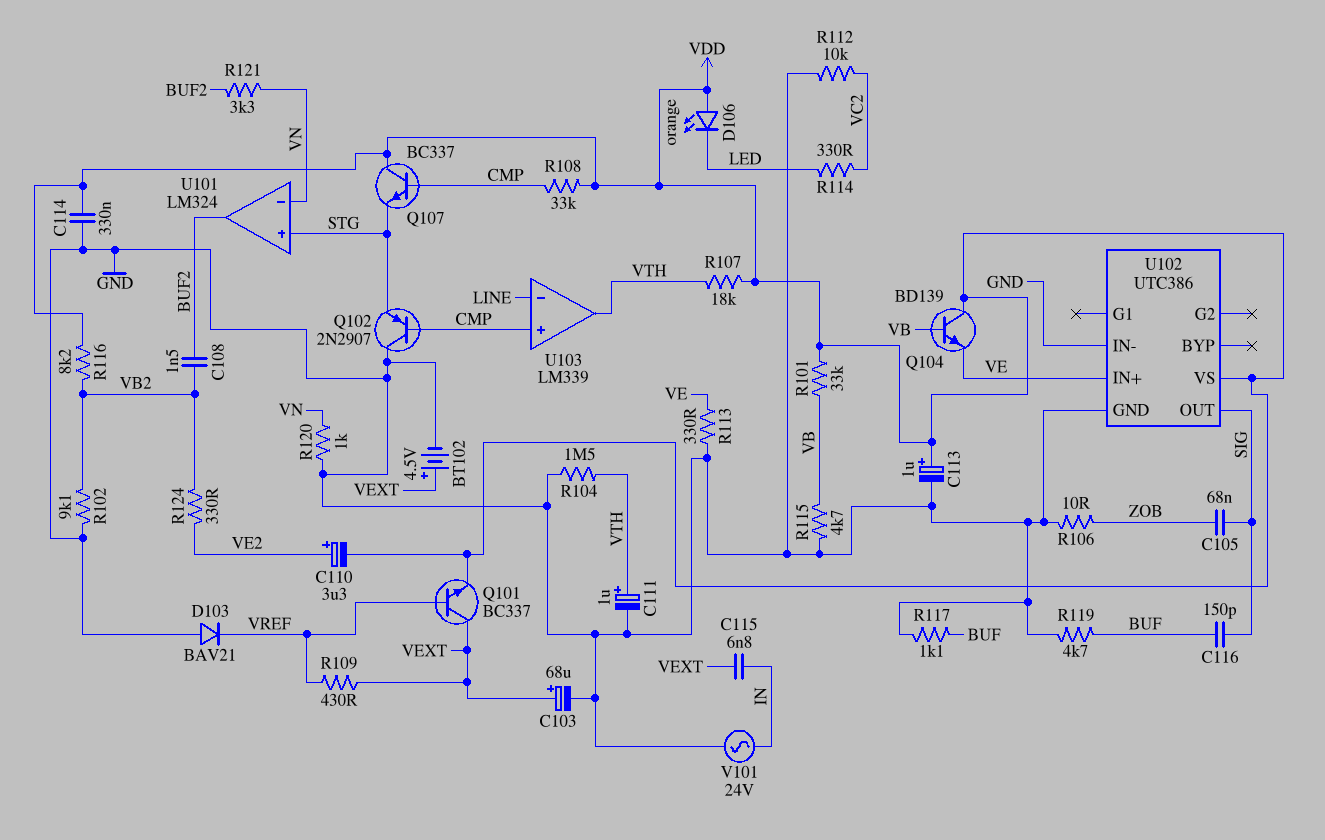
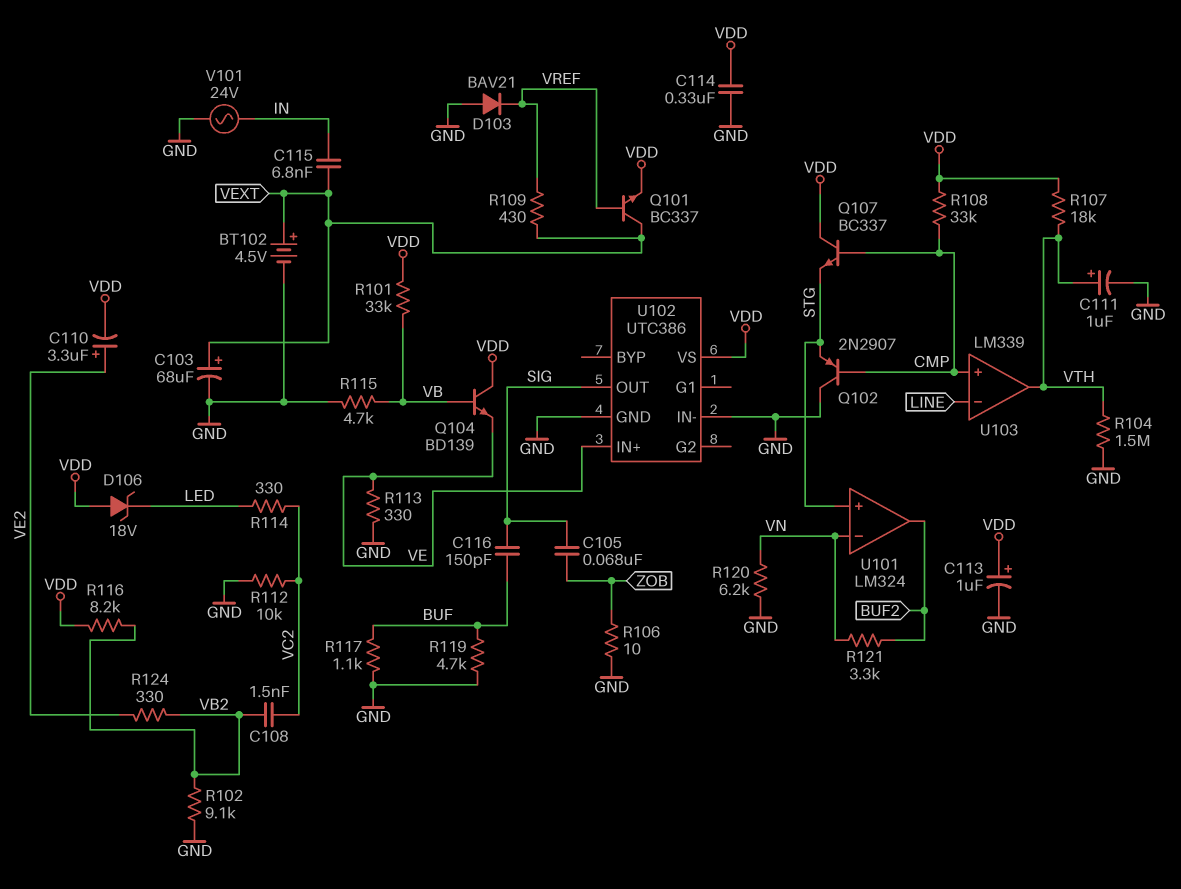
C108: 1.5nF (BUF2, VB2) -> 1.5nF (VB2, VC2)
D106: LED orange (A VDD, K LED) -> zener 18V (A VDD, K LED)
R120: 1k (GND, VN) -> 6.2k (GND, VN)

